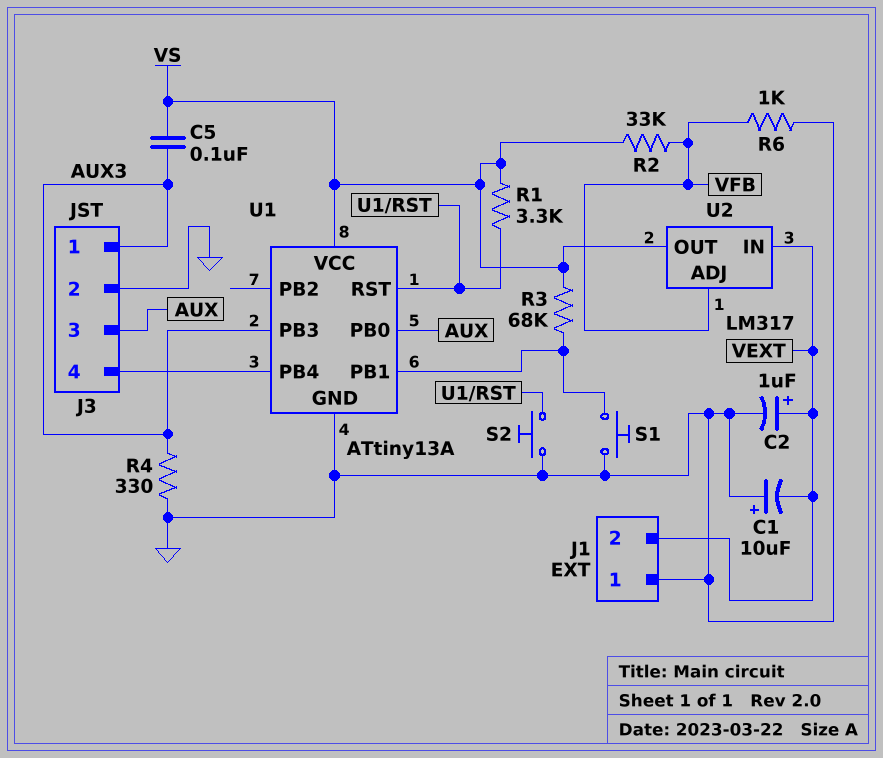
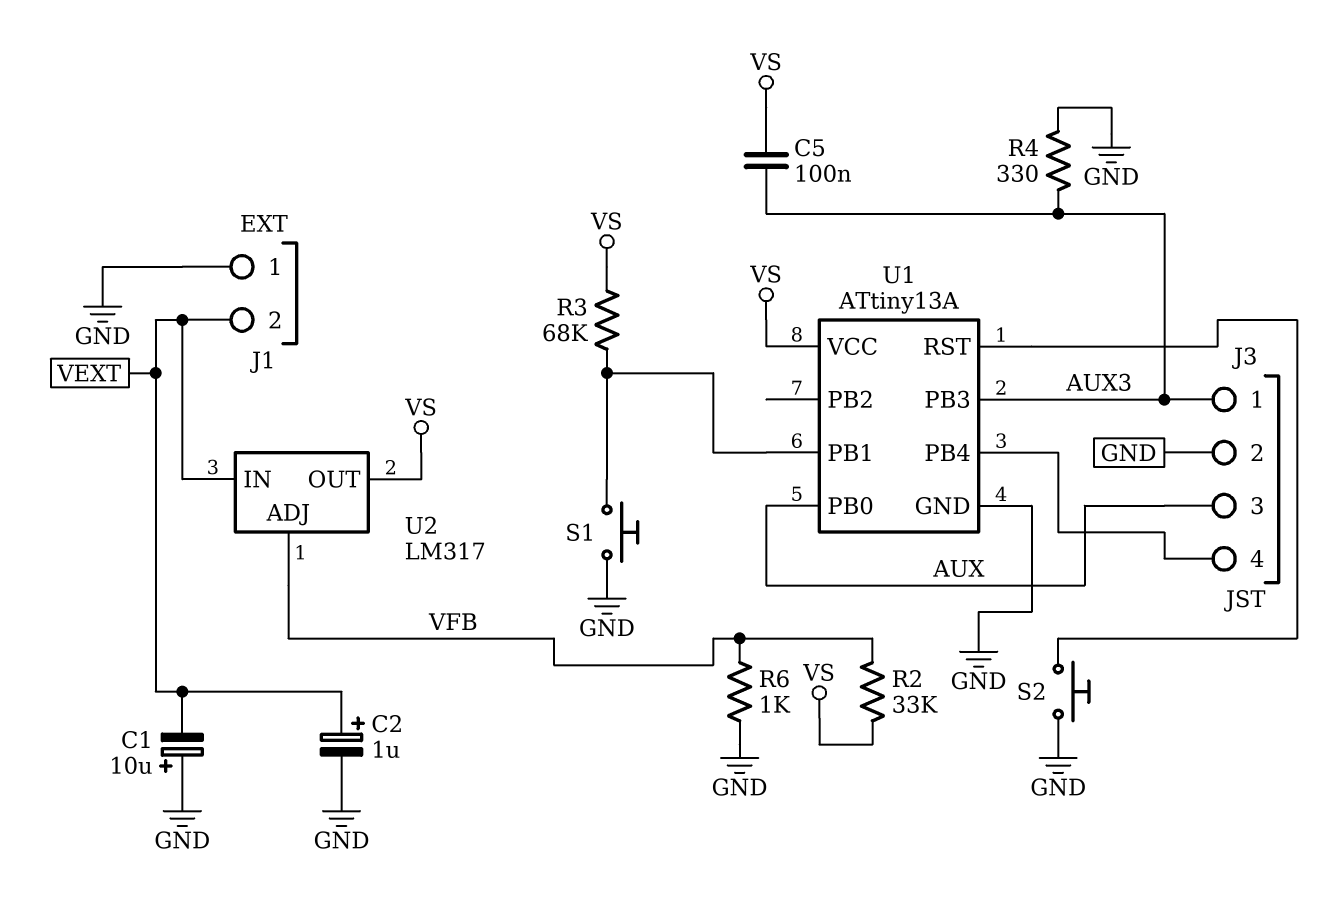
R1: 3.3k (U1/RST, VS) -> none

